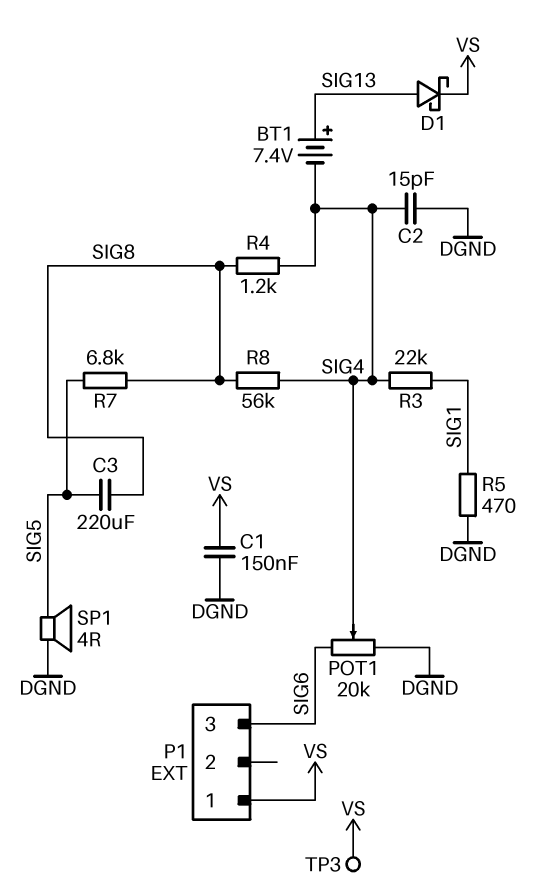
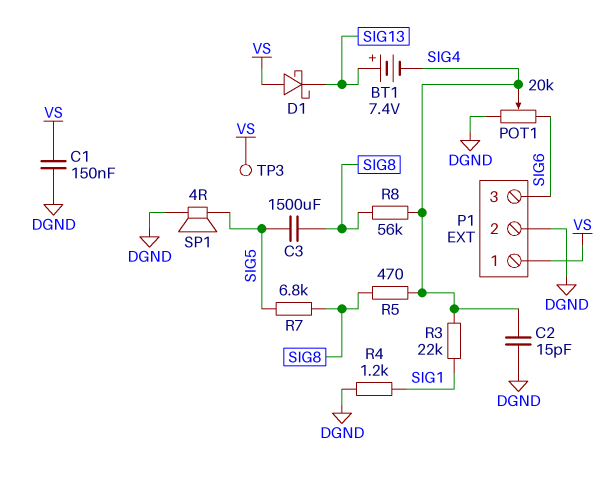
C3: 220uF (SIG5, SIG8) -> 1500uF (SIG5, SIG8)
D1: schottky (A SIG13, K VS) -> schottky (A VS, K SIG13)
P1 pin 2: none -> DGND
R4: 1.2k (SIG4, SIG8) -> 1.2k (DGND, SIG1)
R5: 470 (DGND, SIG1) -> 470 (SIG4, SIG8)

